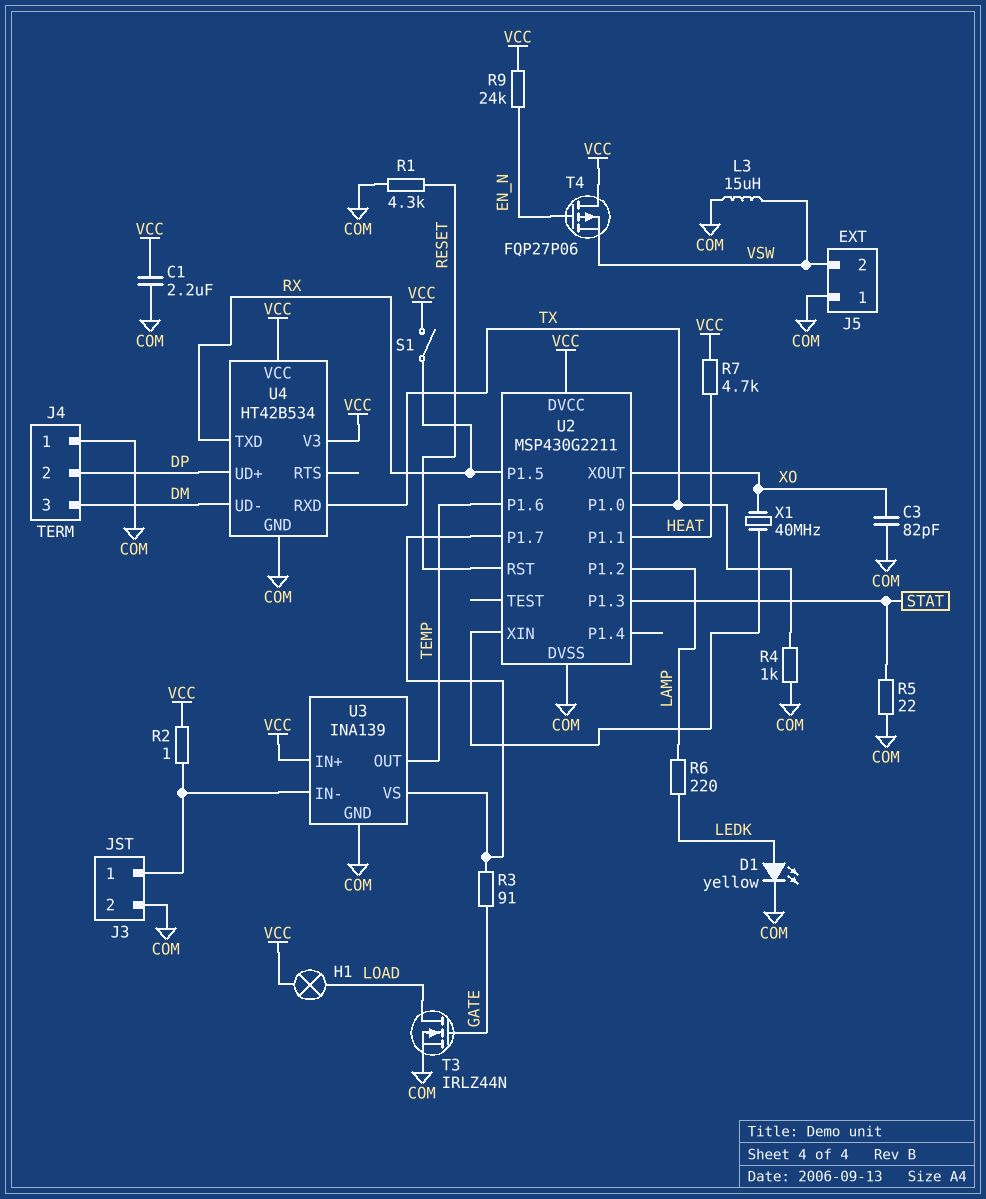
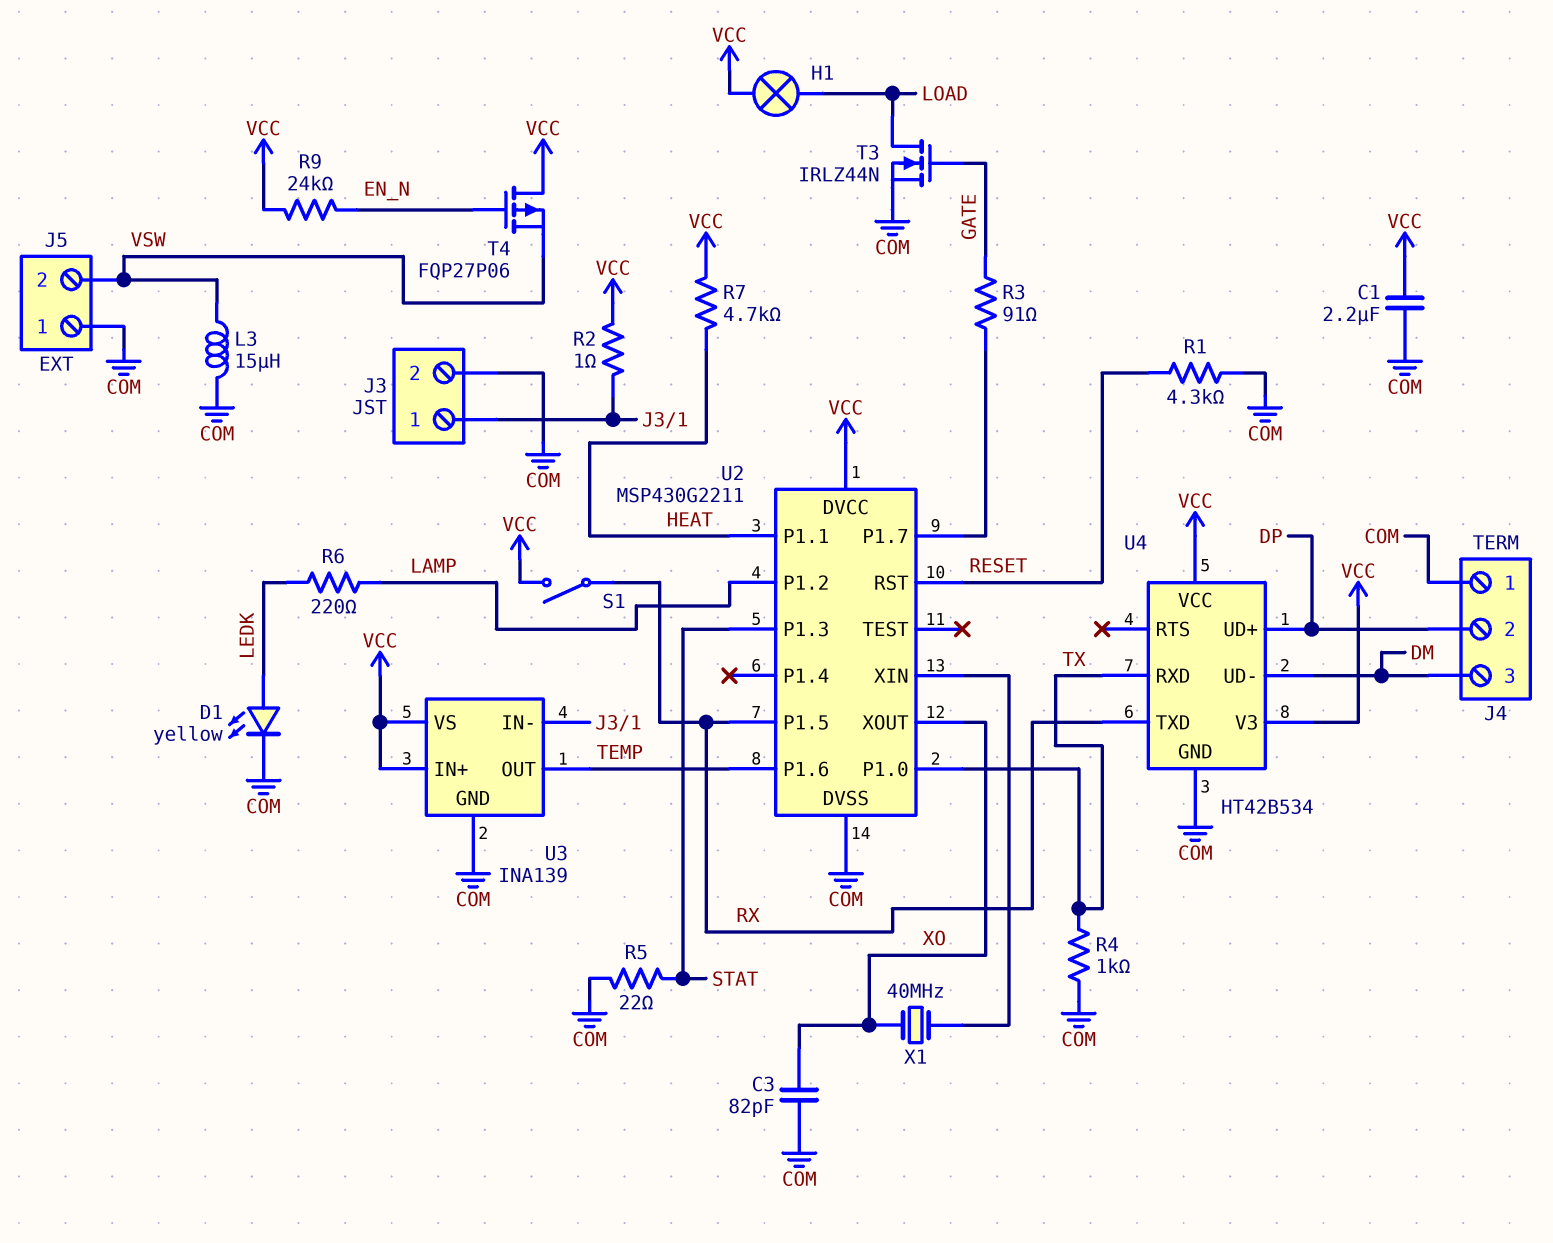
U3 pin VS: U2/P1.7 -> VCC

